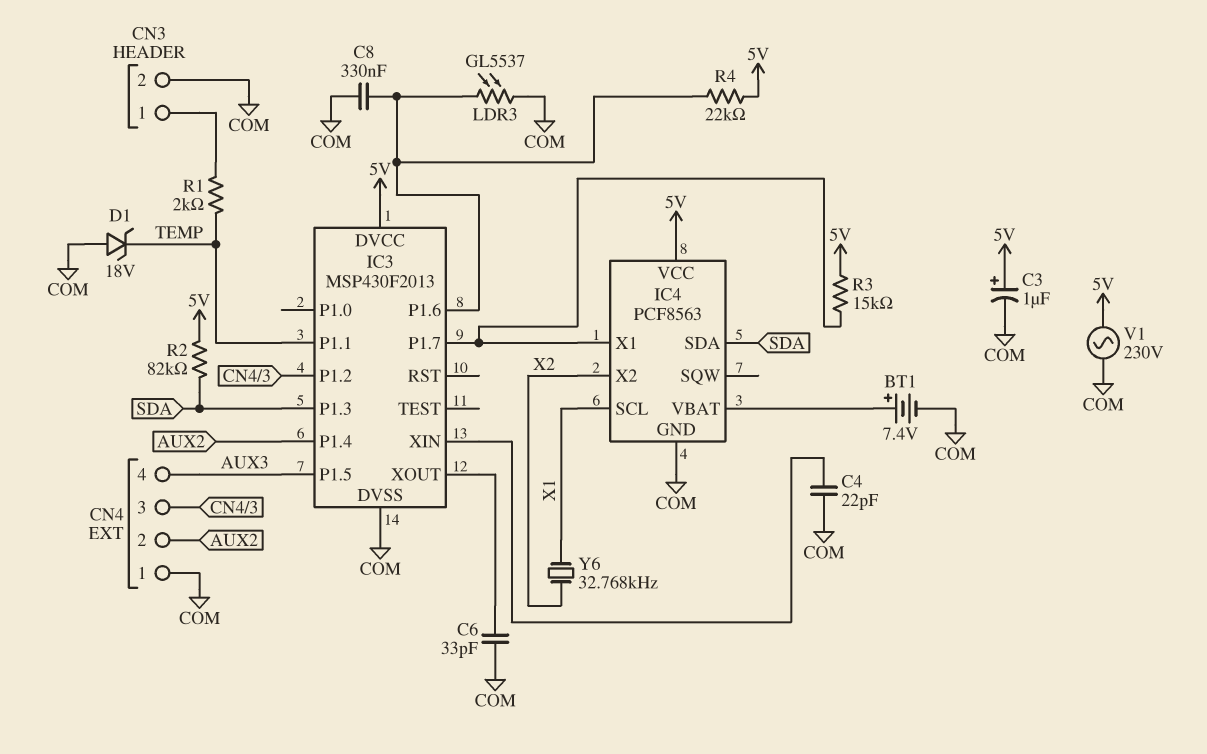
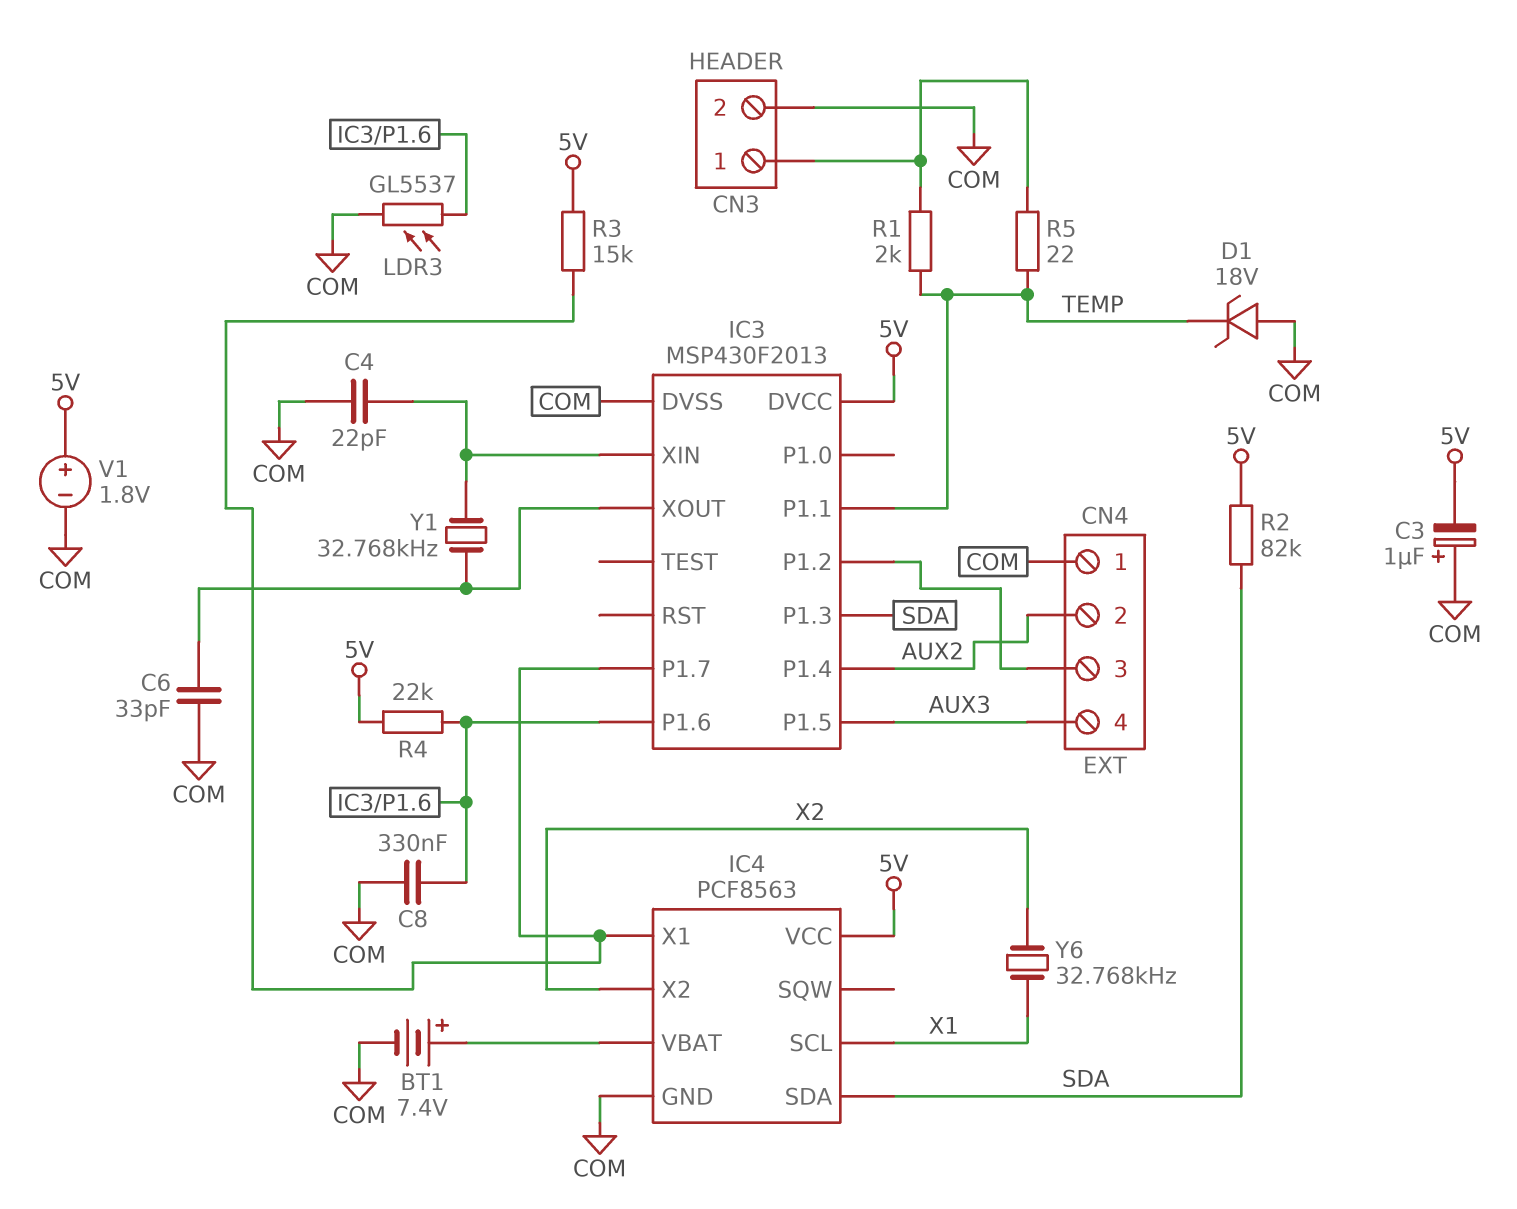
C3: 1uF (plus 5V, minus COM) -> 1uF (plus COM, minus 5V)
R5: none -> 22 (CN3/1, TEMP)
V1: AC 230V (5V, COM) -> 1.8V (plus 5V, minus COM)
Y1: none -> 32.768kHz (IC3/XIN, IC3/XOUT)

